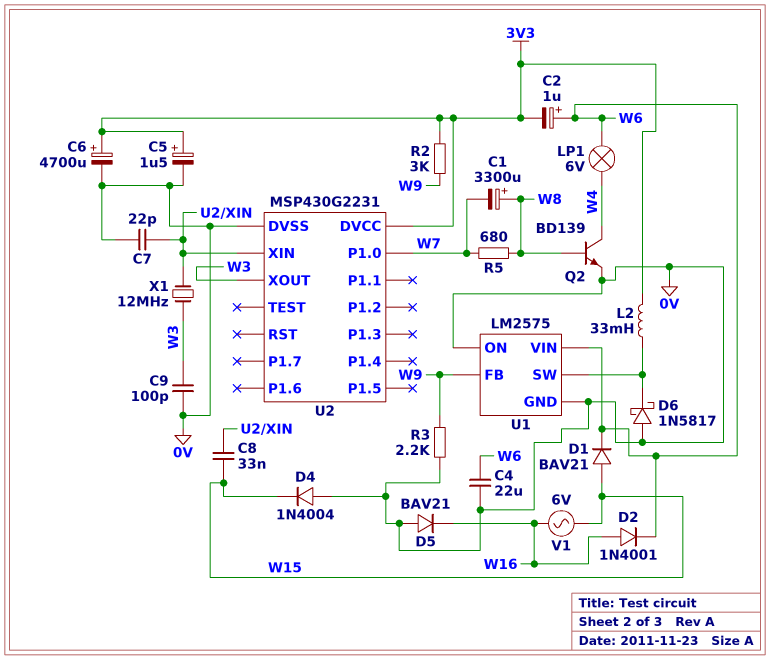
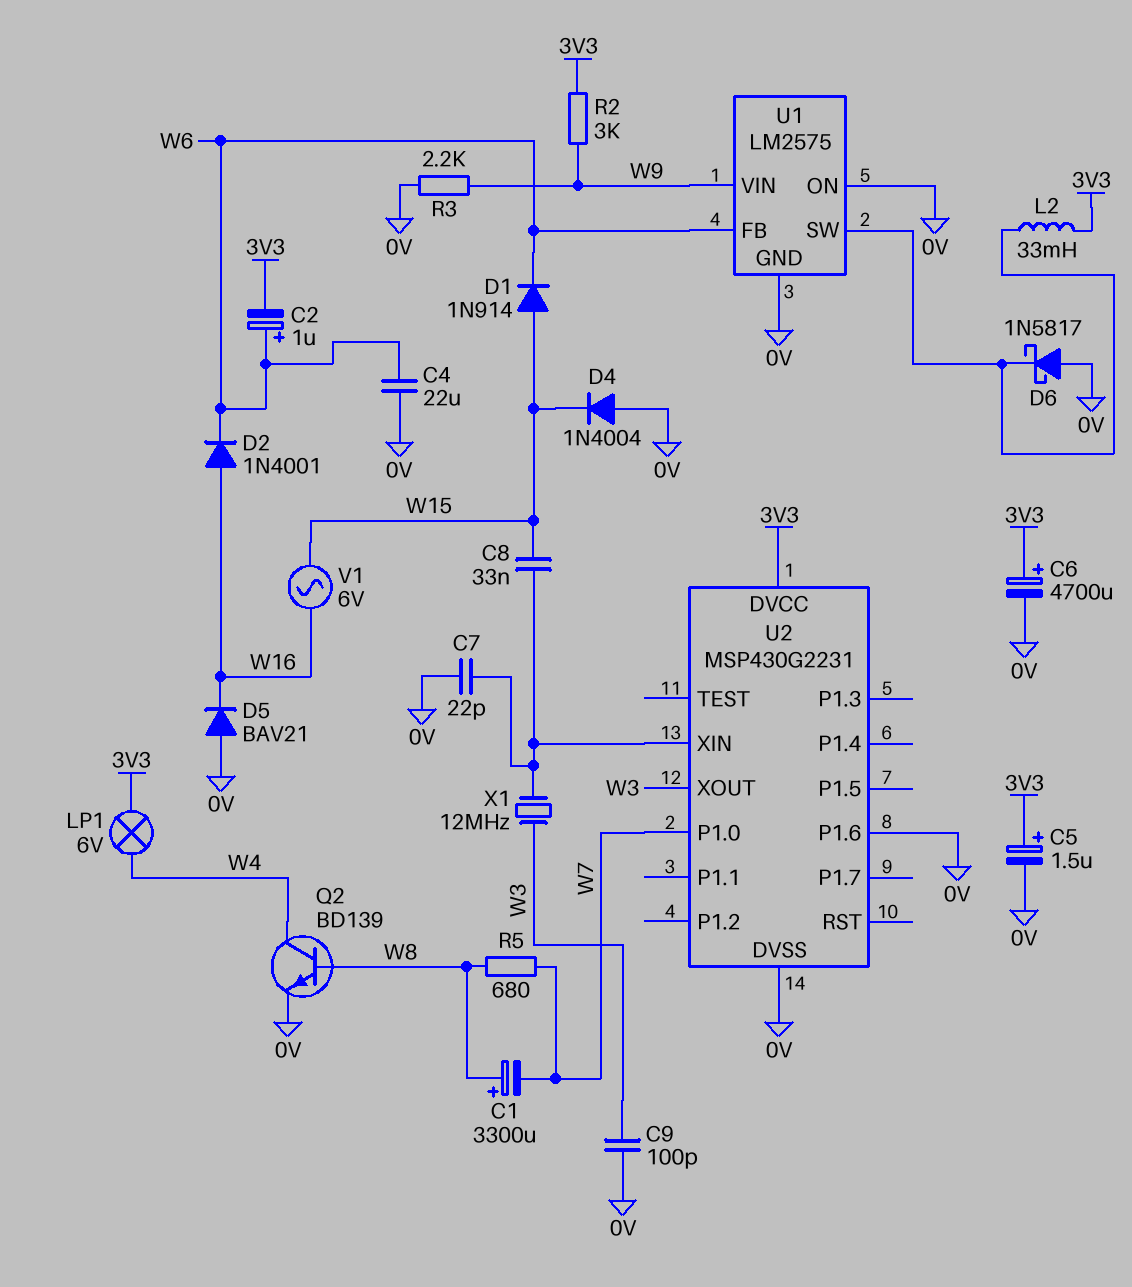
D1: diode BAV21 (A W15, K W6) -> diode 1N914 (A W15, K W6)
LP1: lamp 6V (W4, W6) -> lamp 6V (3V3, W4)
U1 pin FB: W9 -> W6
U1 pin VIN: W6 -> W9
U2 pin P1.6: none -> 0V

